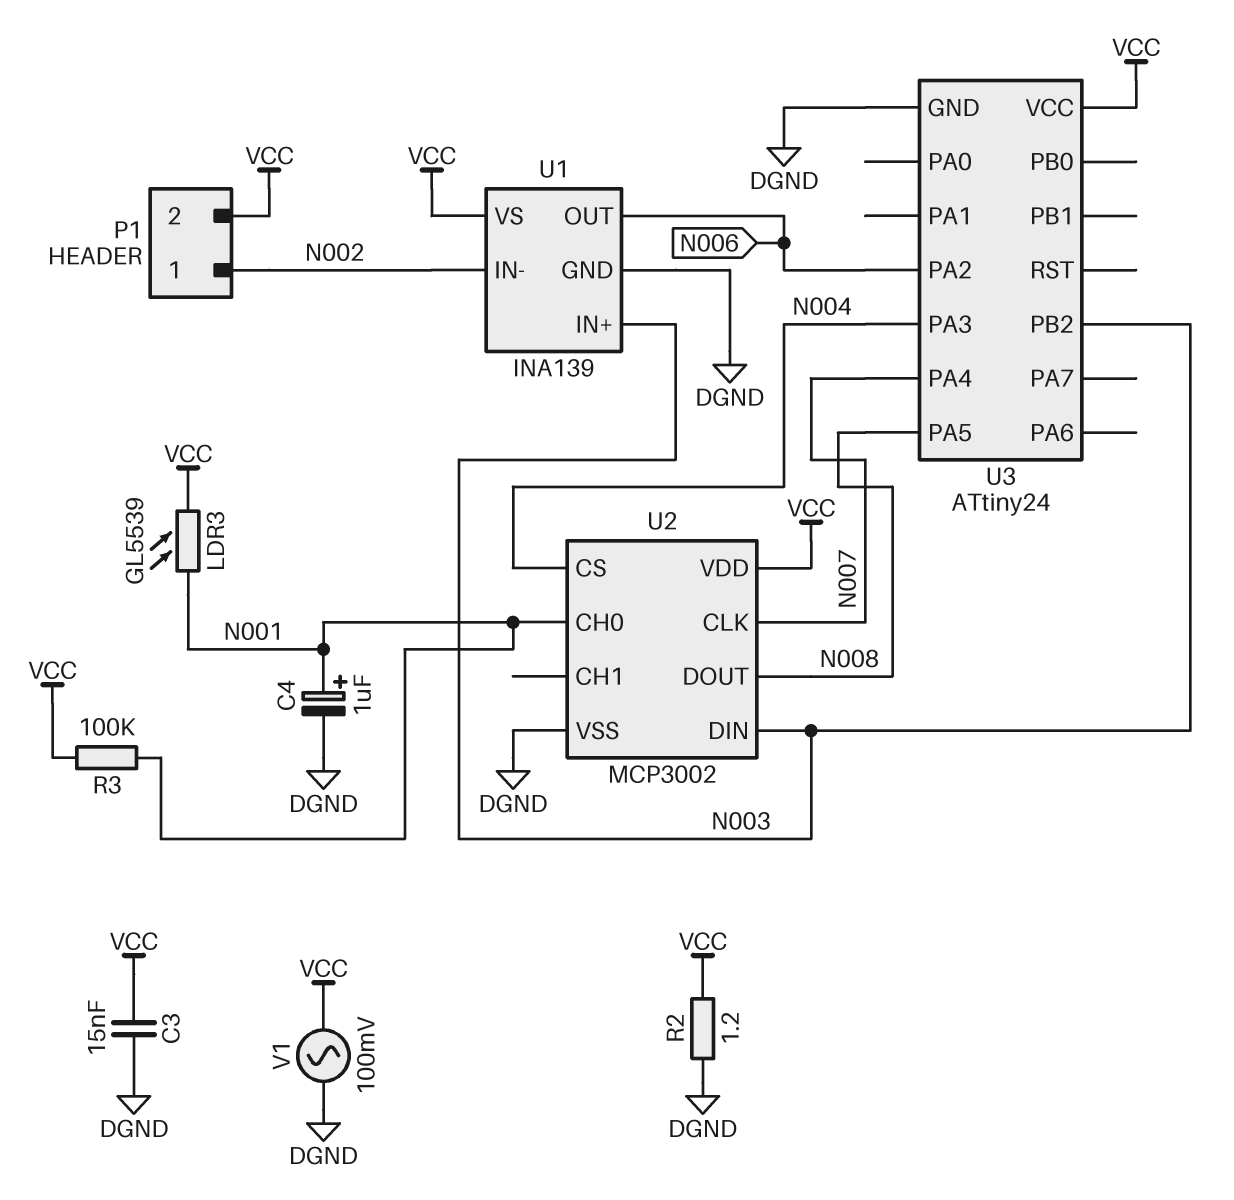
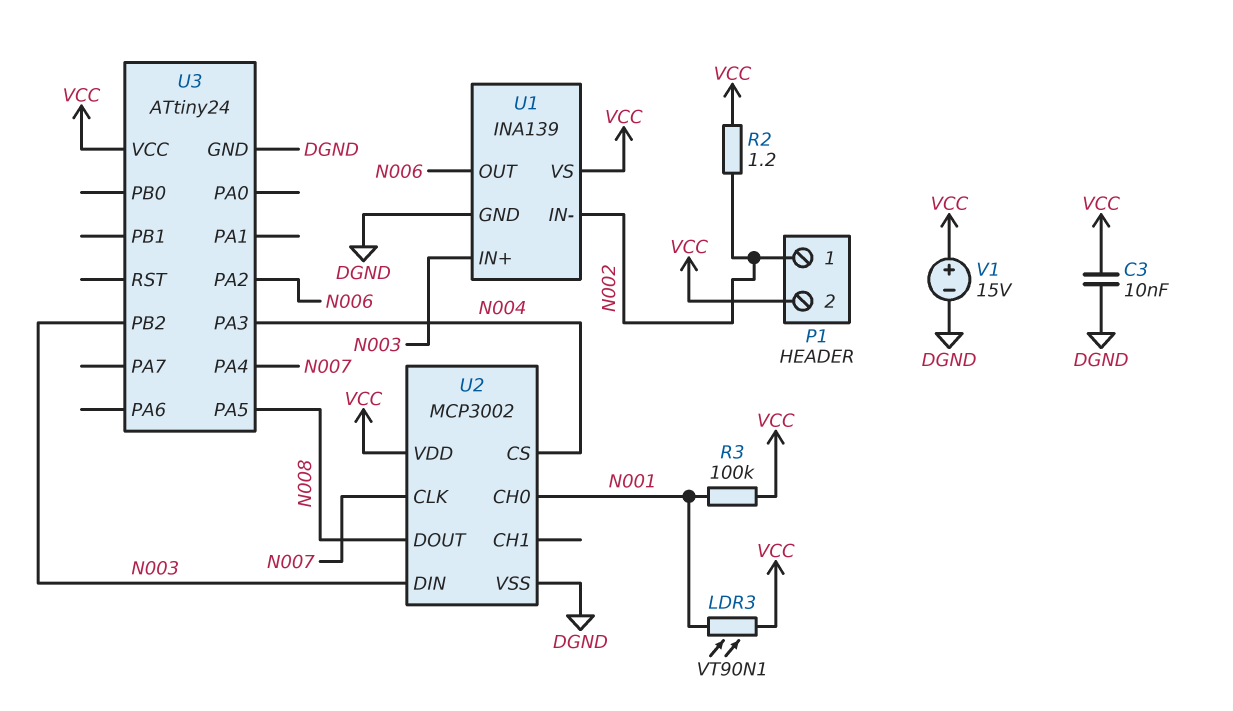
C3: 15nF (DGND, VCC) -> 10nF (DGND, VCC)
C4: 1uF (plus N001, minus DGND) -> none
LDR3: GL5539 (N001, VCC) -> VT90N1 (N001, VCC)
R2: 1.2 (DGND, VCC) -> 1.2 (N002, VCC)
V1: AC 100mV (DGND, VCC) -> 15V (plus VCC, minus DGND)

